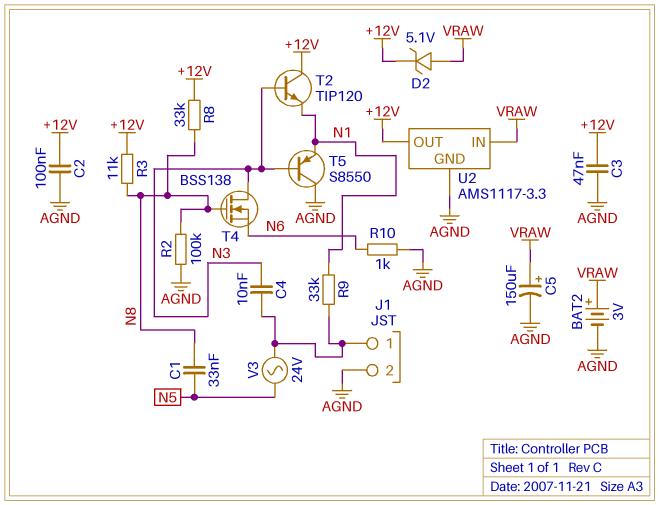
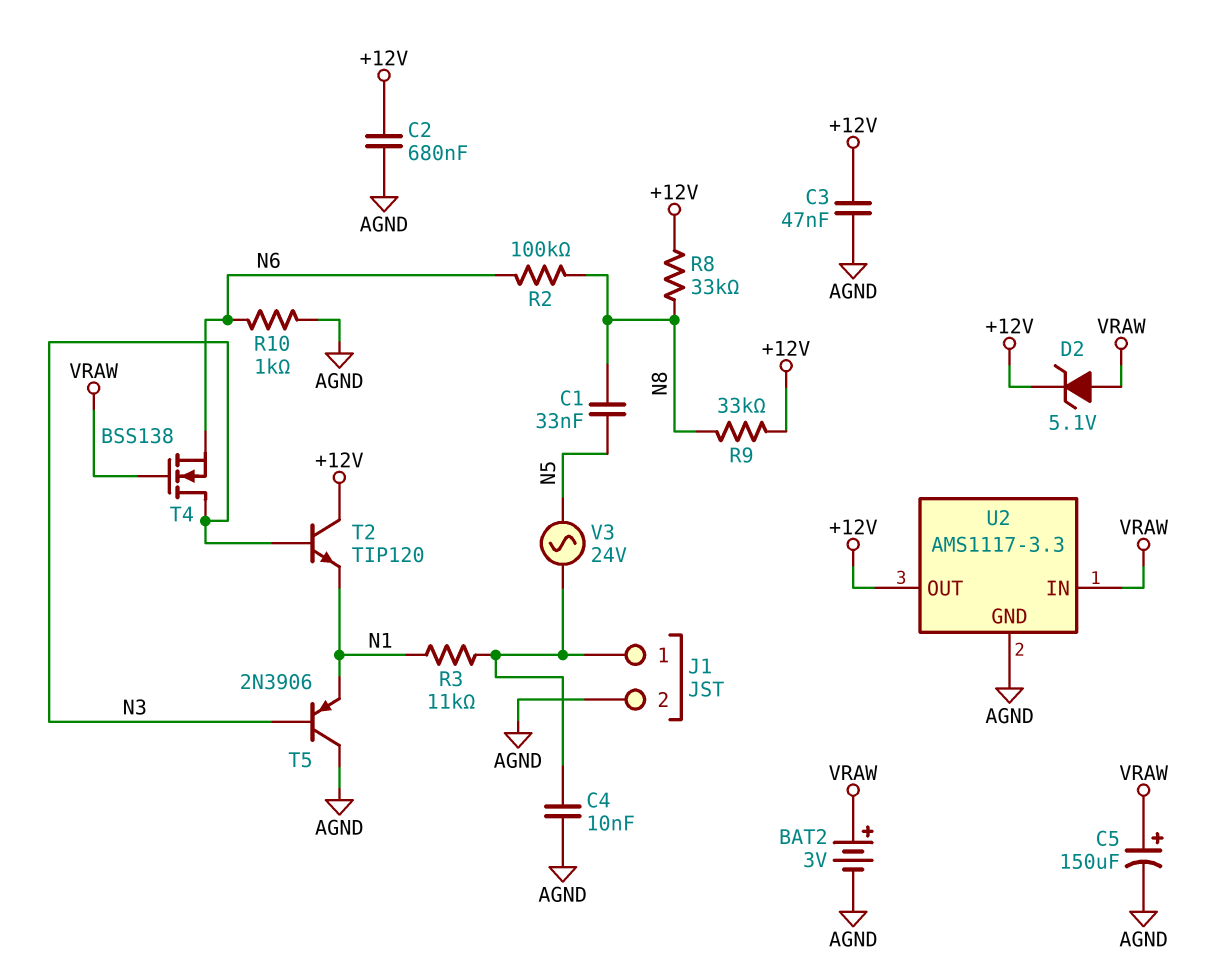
C2: 100nF (+12V, AGND) -> 680nF (+12V, AGND)
C4: 10nF (J1/1, N3) -> 10nF (AGND, J1/1)
R2: 100k (AGND, N8) -> 100k (N6, N8)
R3: 11k (+12V, N8) -> 11k (J1/1, N1)
R9: 33k (J1/1, N1) -> 33k (+12V, N8)
T4: NMOS BSS138 (G N8, D N3, S N6) -> NMOS BSS138 (G VRAW, D N3, S N6)
T5: PNP S8550 (B N3, C AGND, E N1) -> PNP 2N3906 (B N3, C AGND, E N1)

